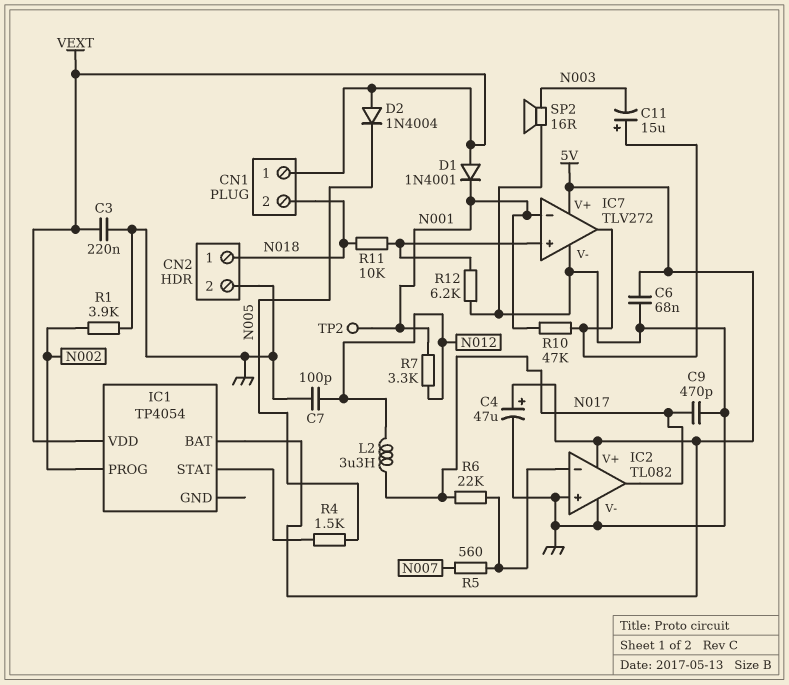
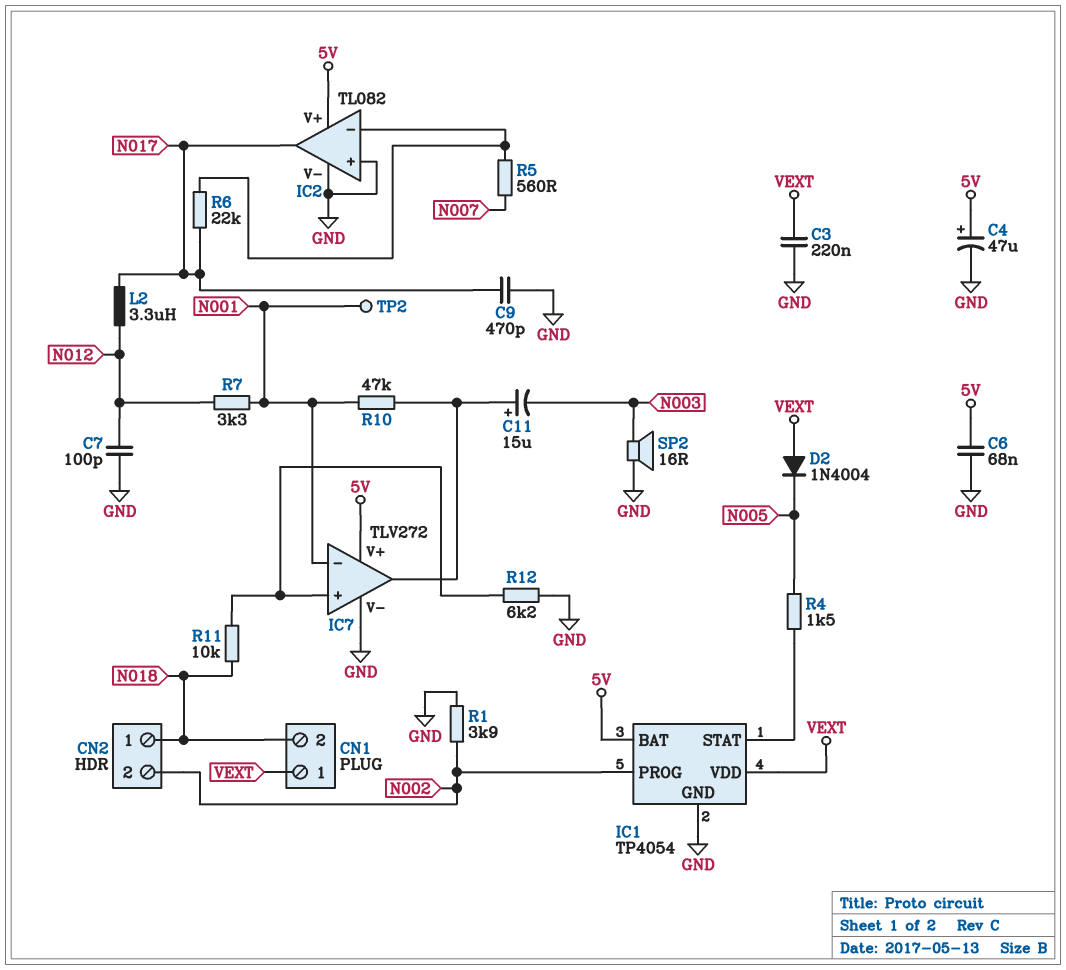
CN2 pin 2: GND -> N002
D1: diode 1N4001 (A VEXT, K N001) -> none
IC1 pin GND: none -> GND

